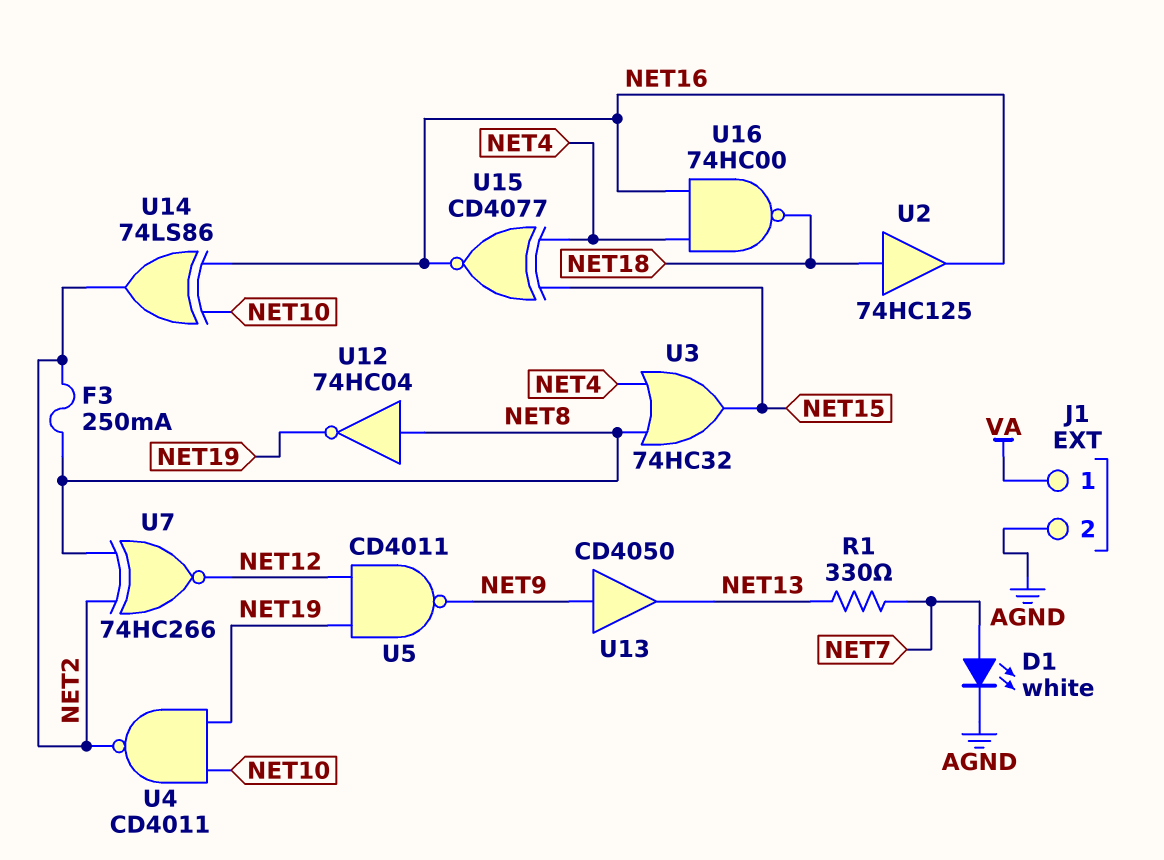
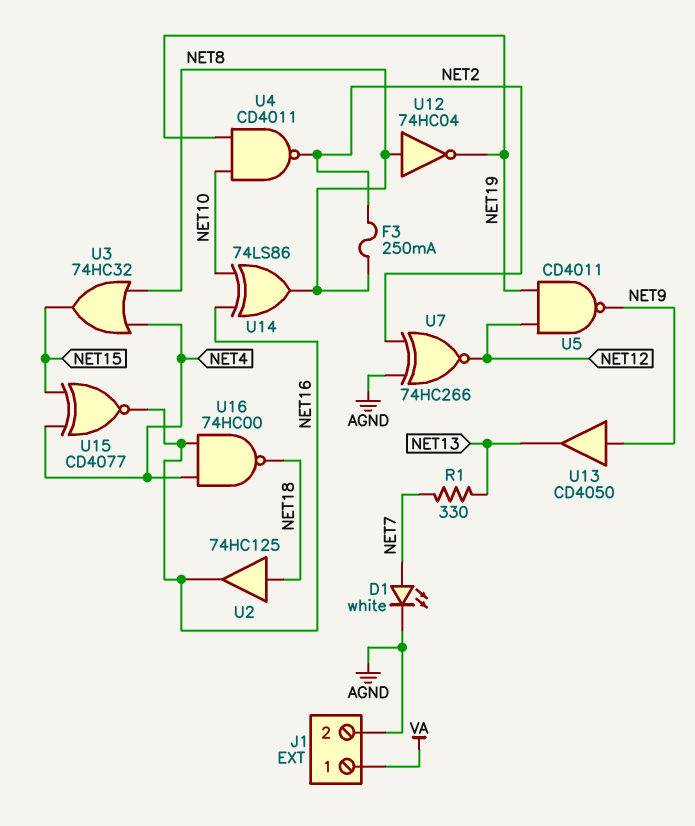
U7: XNOR 74HC266 (in NET2, in NET8, out NET12) -> XNOR 74HC266 (in AGND, in NET2, out NET12)
U14: XOR 74LS86 (in NET10, in NET16, out NET2) -> XOR 74LS86 (in NET10, in NET16, out NET8)

